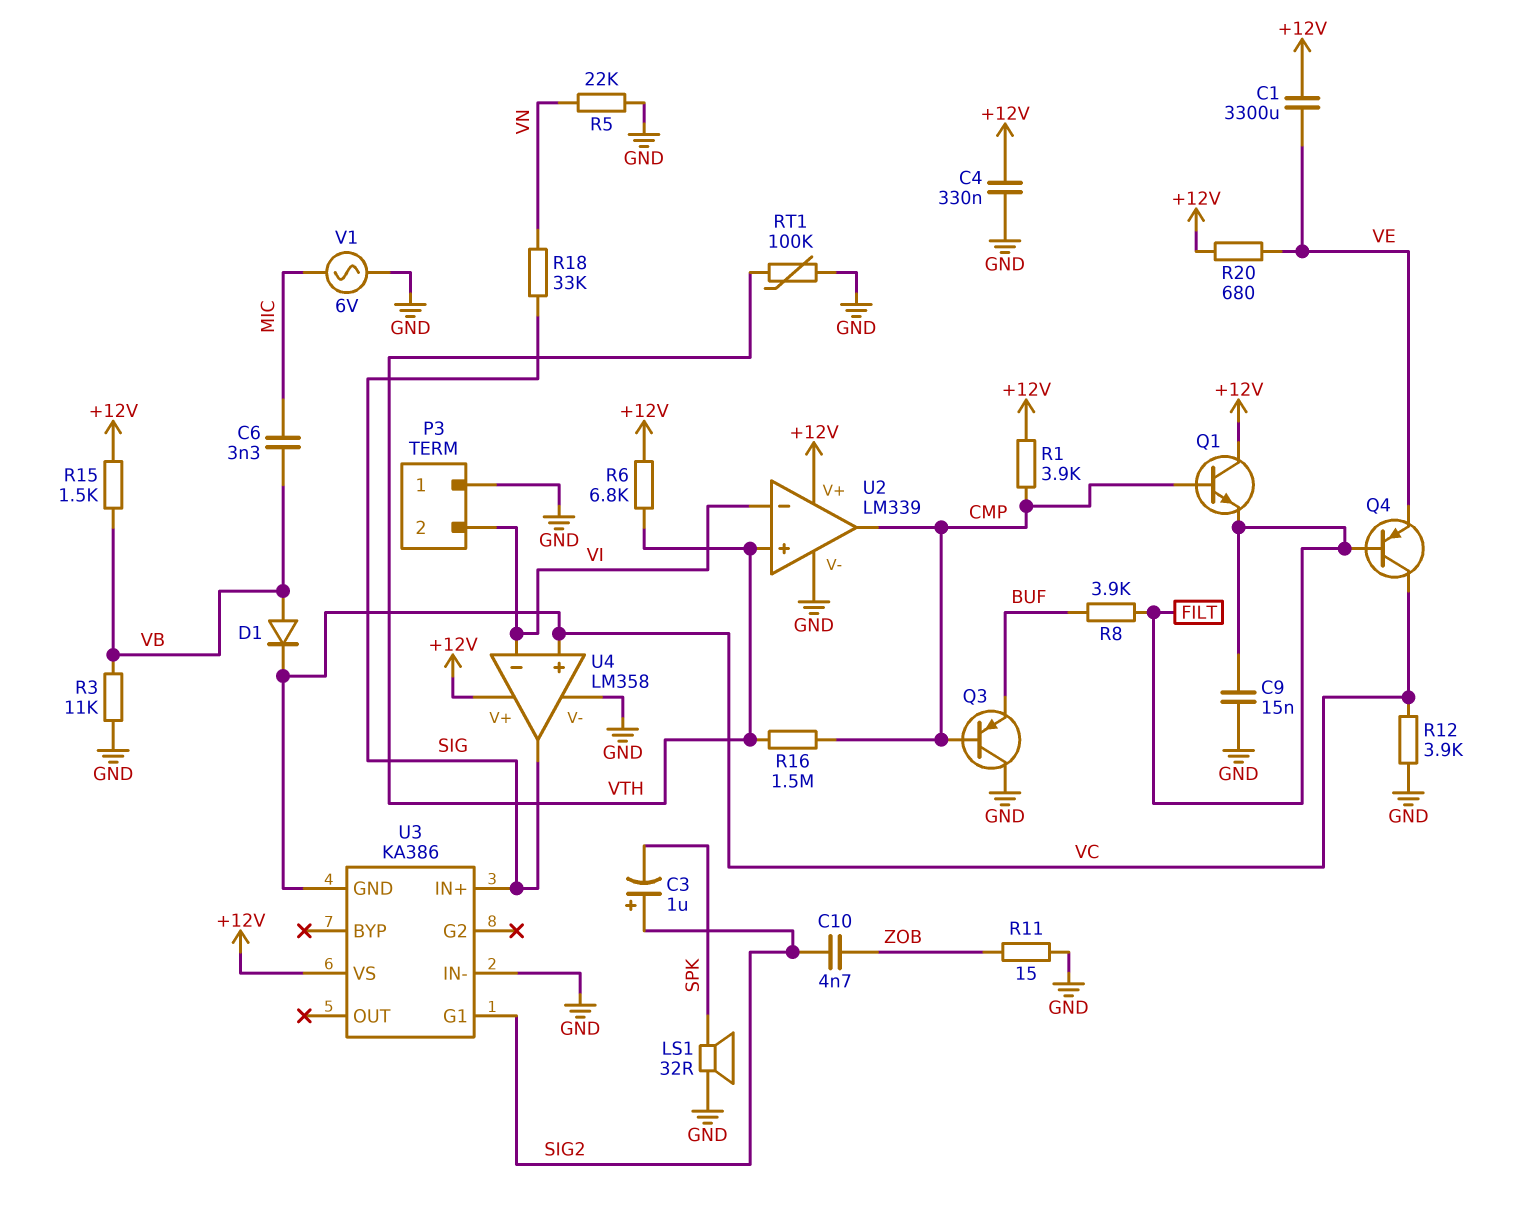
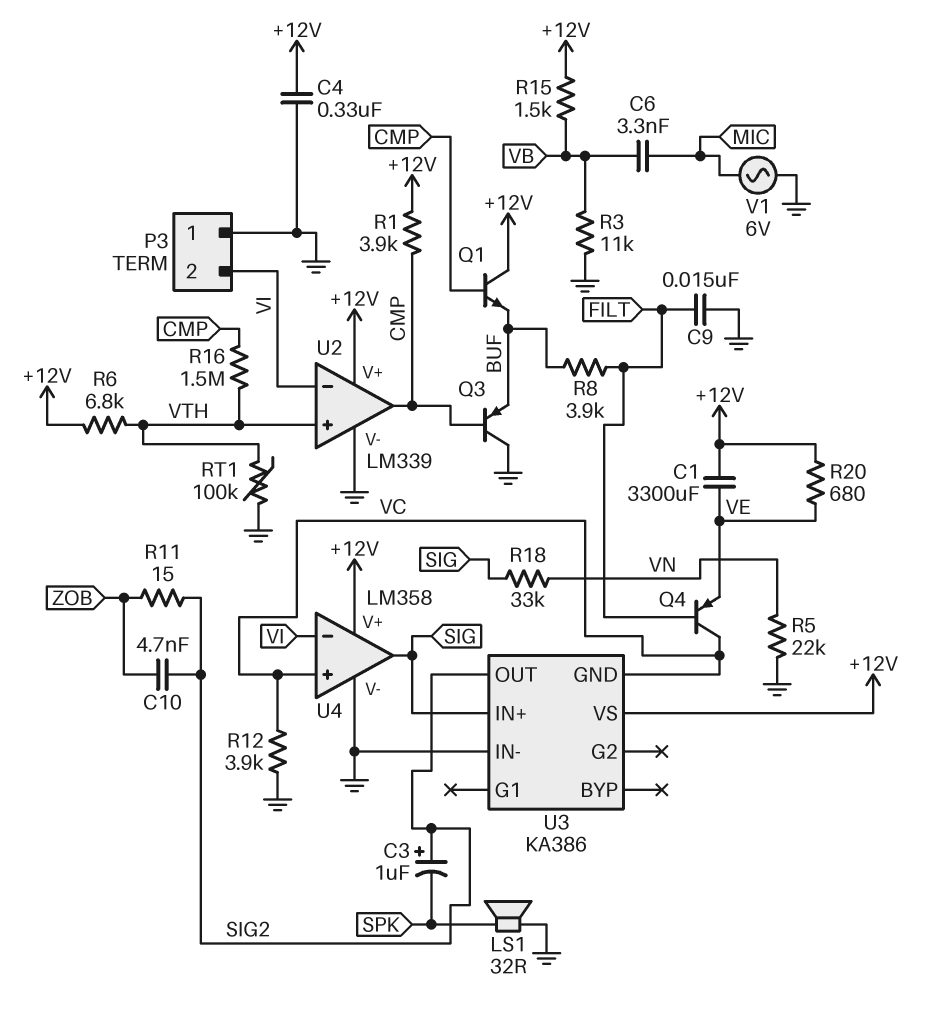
D1: diode (A VB, K VC) -> none
Q1: NPN (B CMP, C +12V, E FILT) -> NPN (B CMP, C +12V, E BUF)
R11: 15 (GND, ZOB) -> 15 (SIG2, ZOB)
U3 pin G1: SIG2 -> none
U3 pin OUT: none -> SIG2

